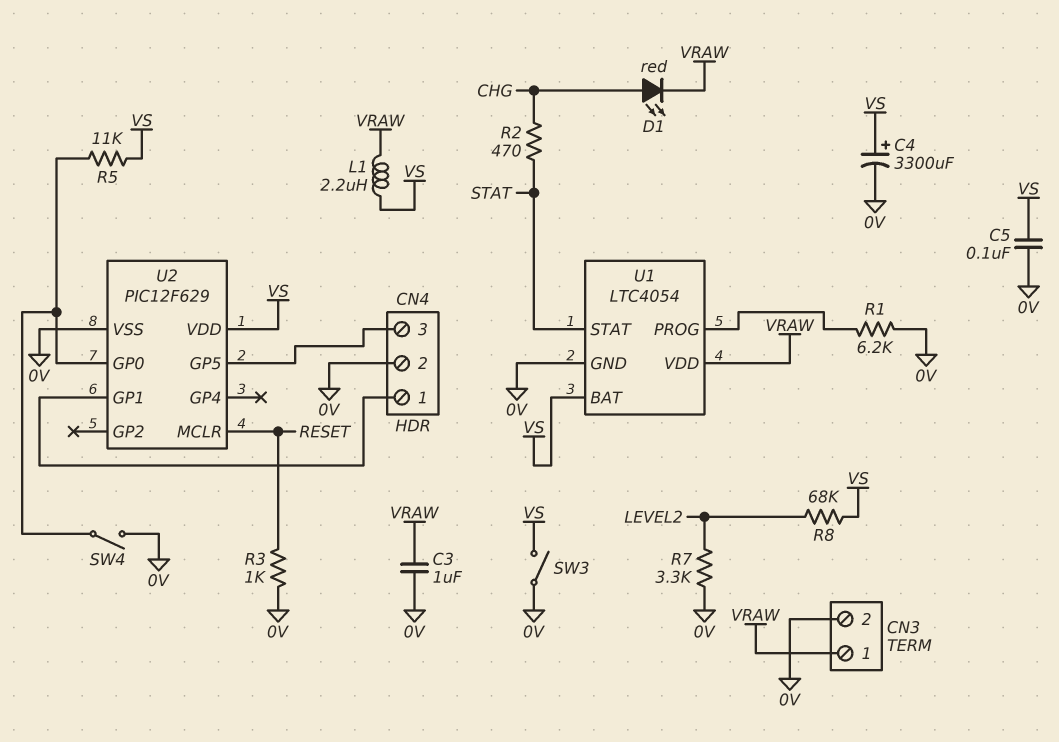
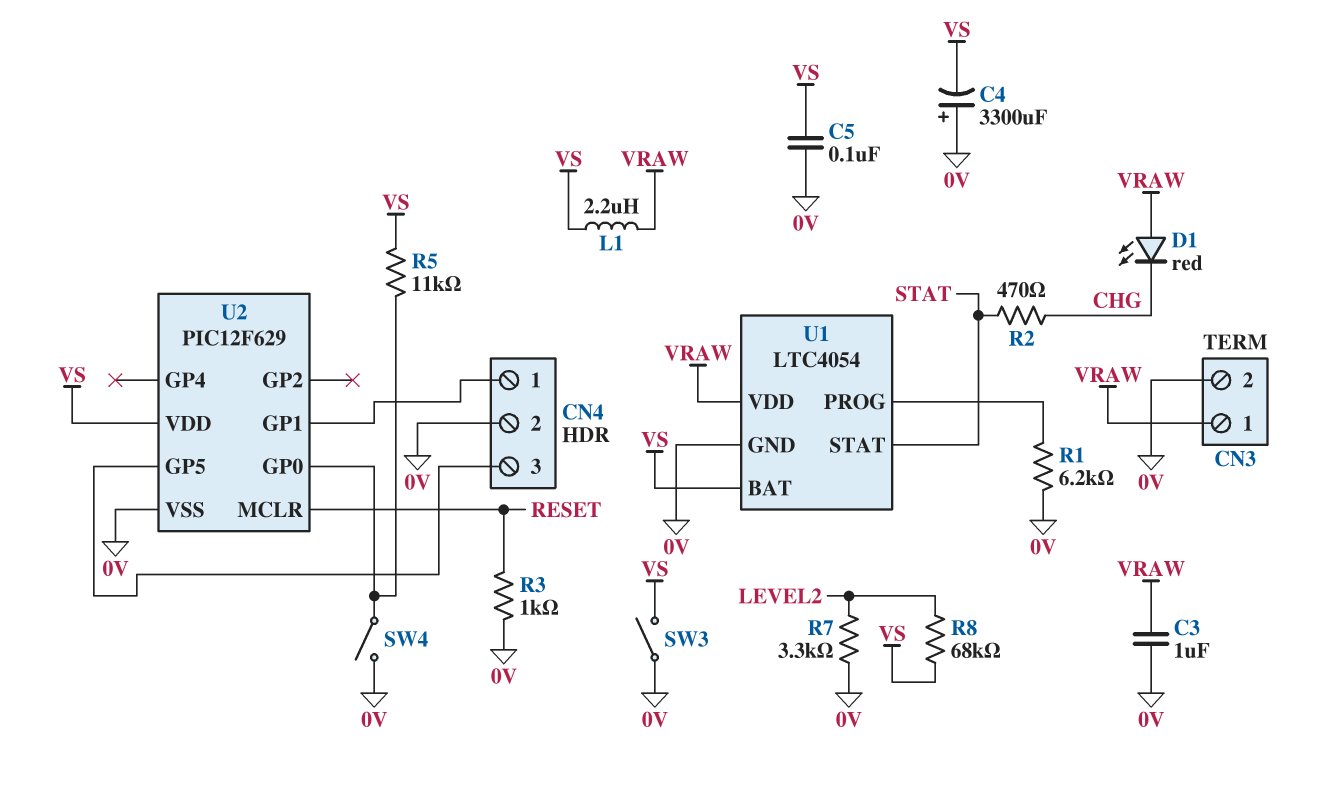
C4: 3300uF (plus VS, minus 0V) -> 3300uF (plus 0V, minus VS)
D1: LED red (A CHG, K VRAW) -> LED red (A VRAW, K CHG)

